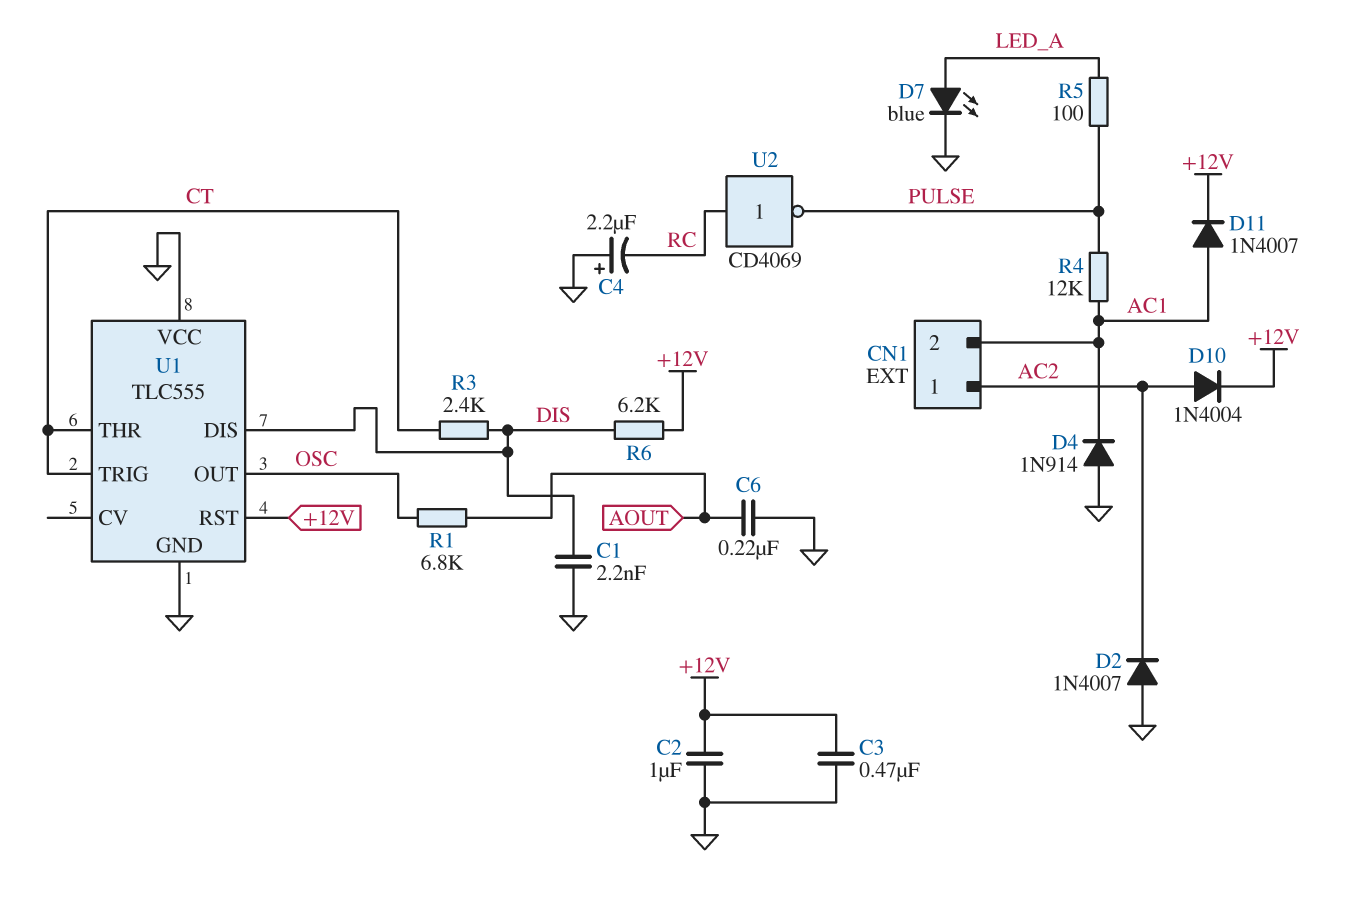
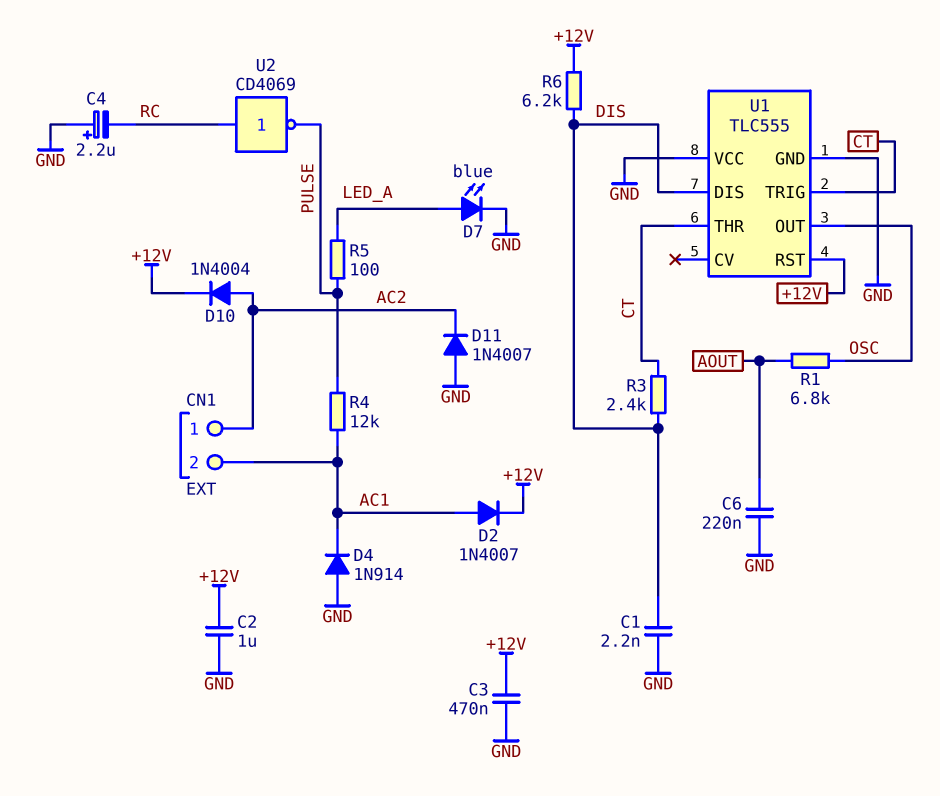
D2: diode 1N4007 (A GND, K AC2) -> diode 1N4007 (A AC1, K +12V)
D11: diode 1N4007 (A AC1, K +12V) -> diode 1N4007 (A GND, K AC2)

